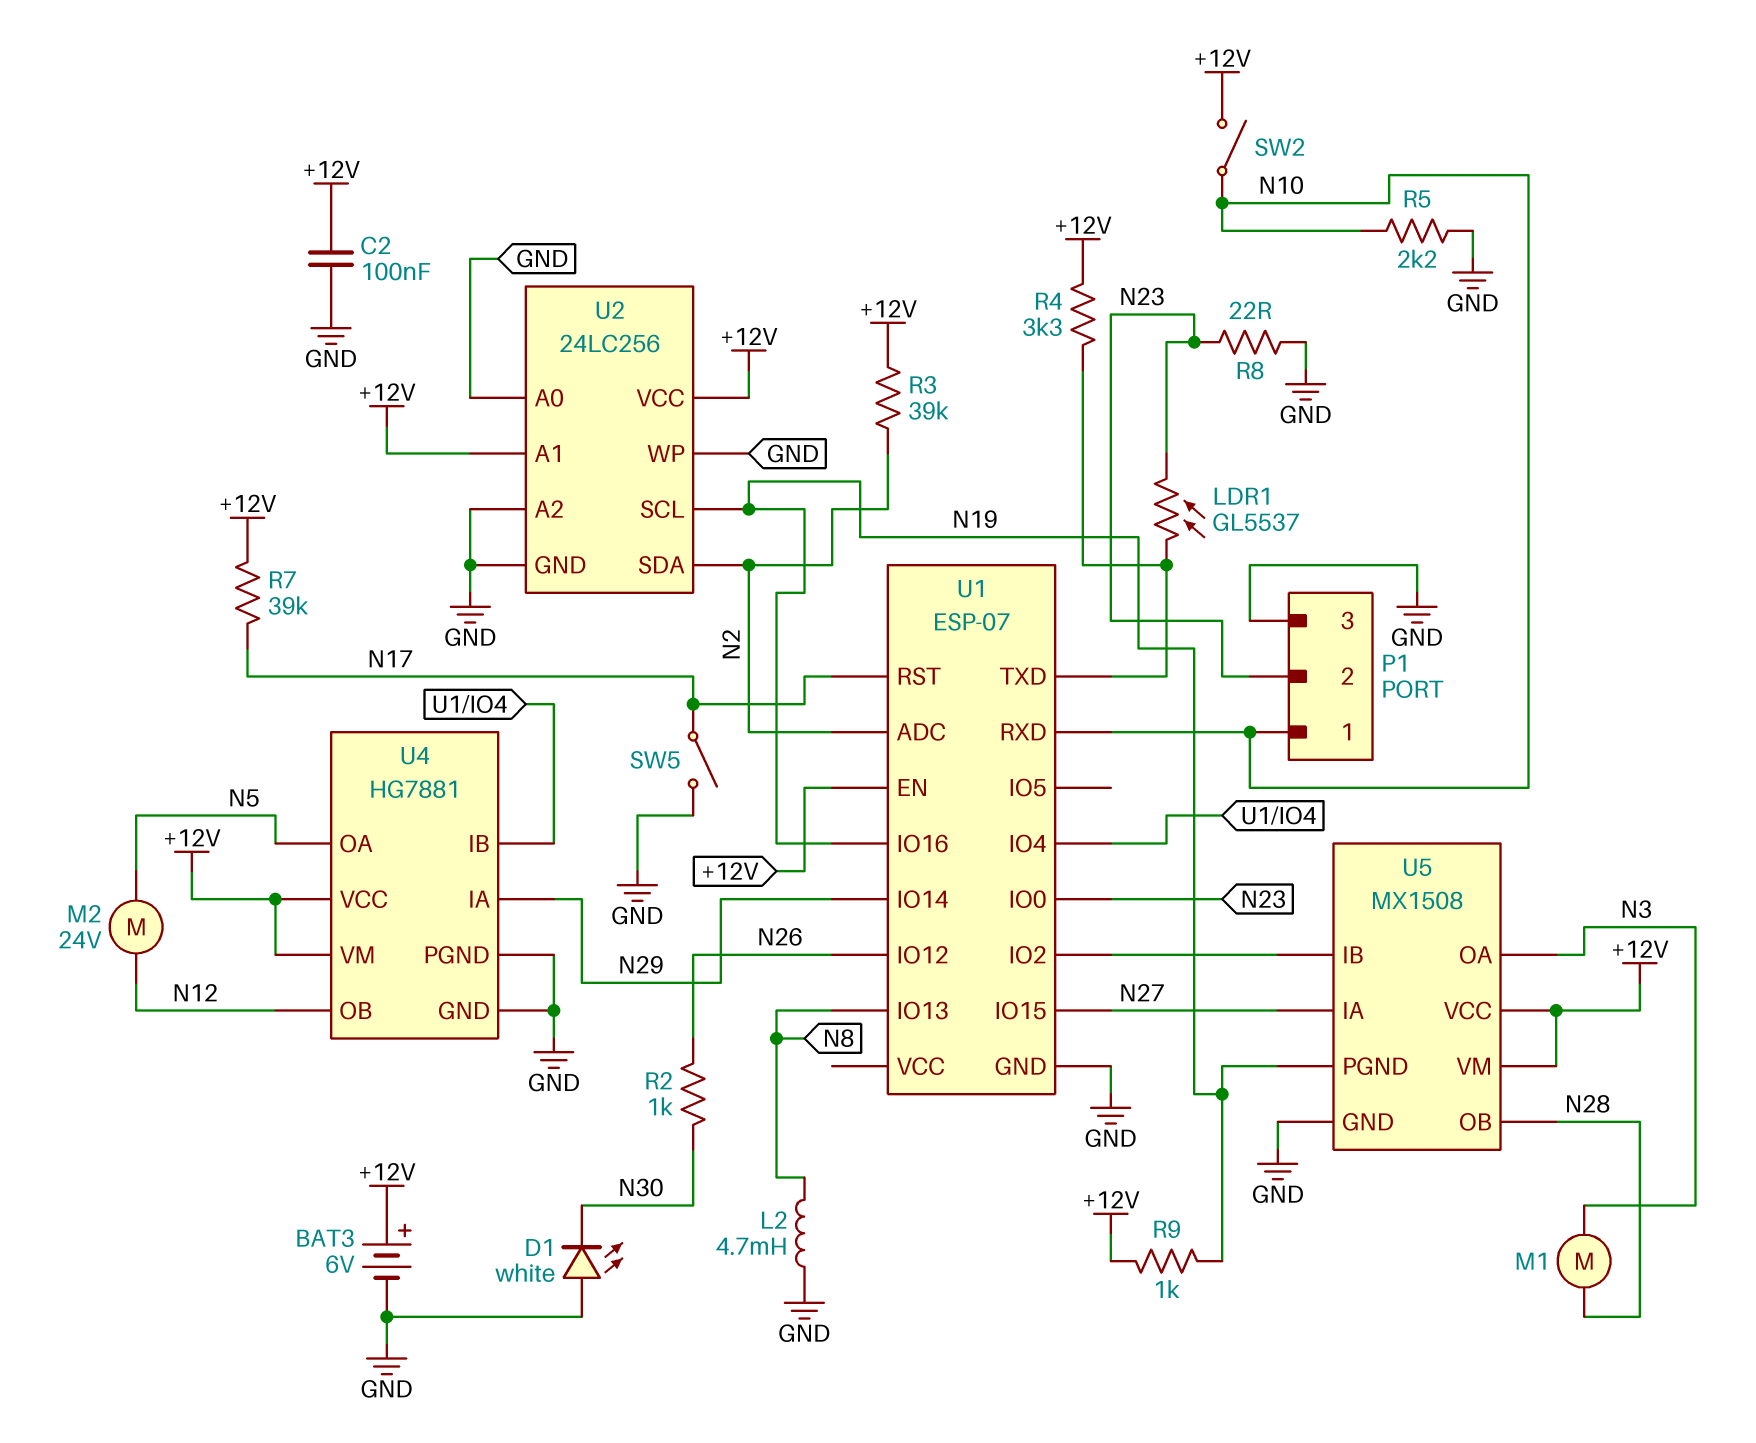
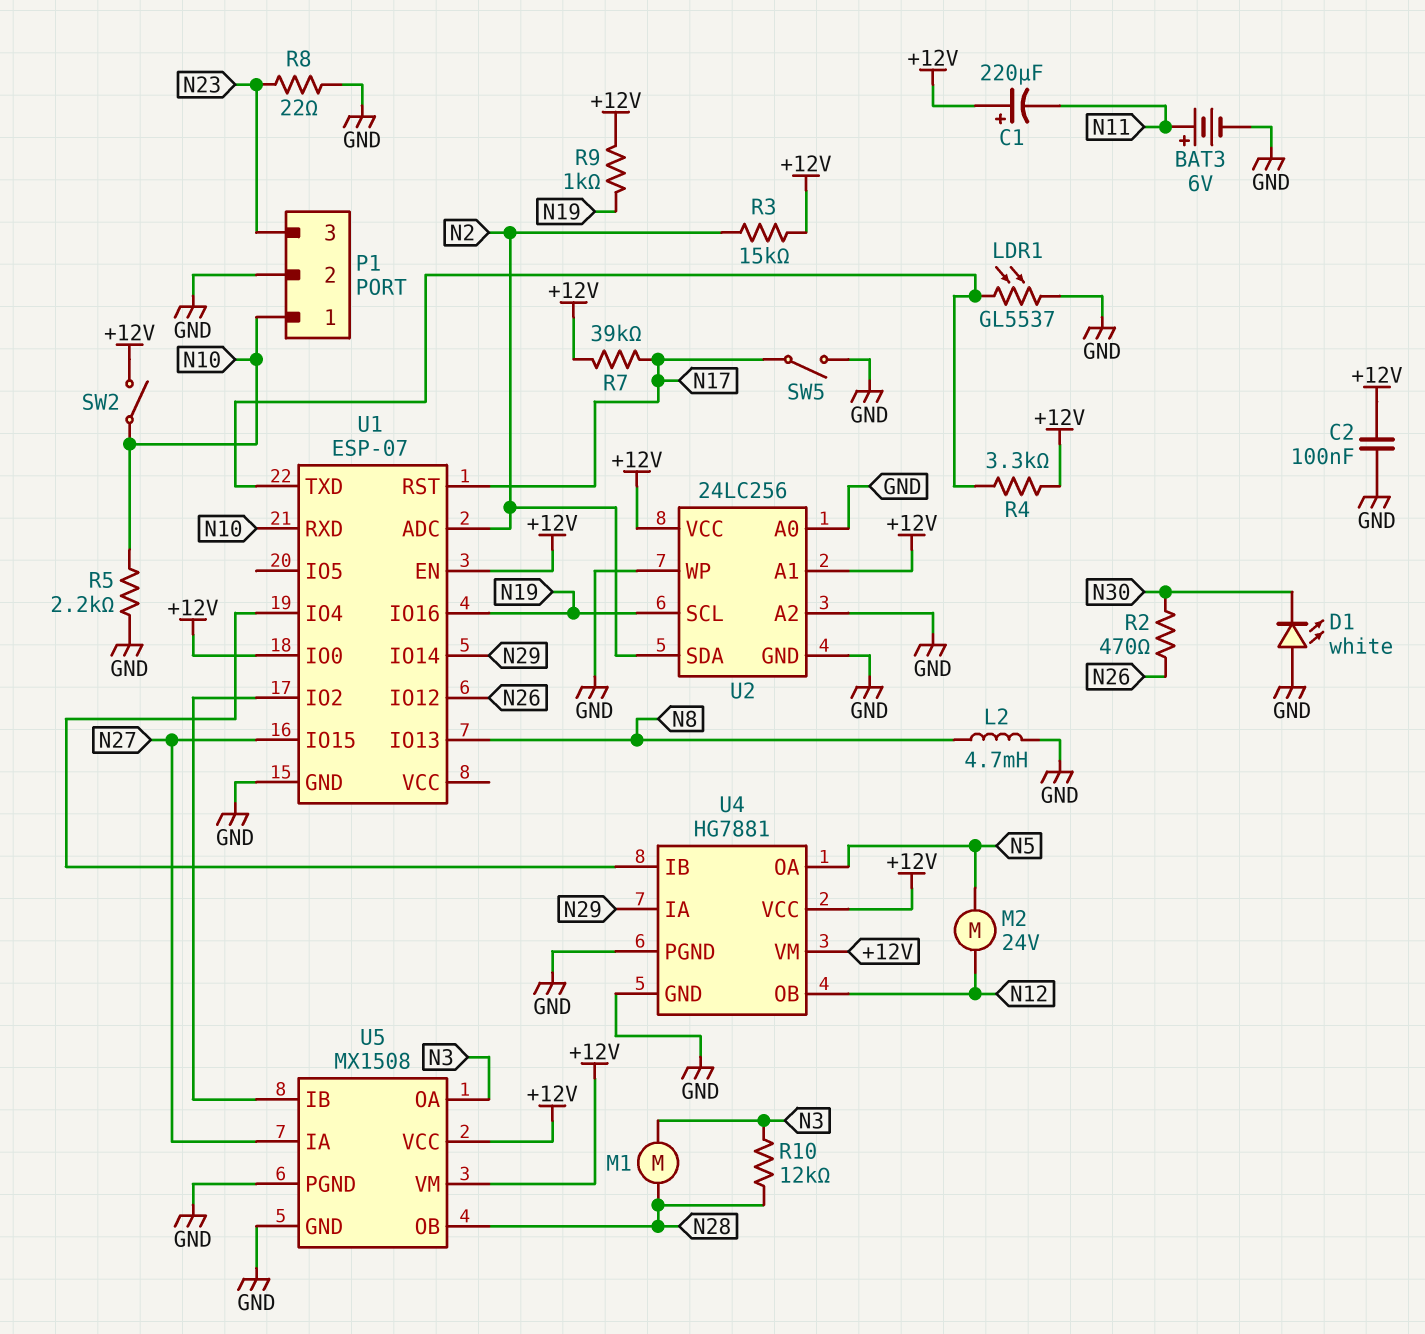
BAT3: 6V (plus +12V, minus GND) -> 6V (plus N11, minus GND)
C1: none -> 220uF (plus +12V, minus N11)
LDR1: GL5537 (N23, U1/TXD) -> GL5537 (GND, U1/TXD)
P1 pin 2: N23 -> GND
P1 pin 3: GND -> N23
R2: 1k (N26, N30) -> 470 (N26, N30)
R3: 39k (+12V, N2) -> 15k (+12V, N2)
R10: none -> 12k (N3, N28)
U1 pin IO0: N23 -> +12V
U5 pin PGND: N19 -> GND

